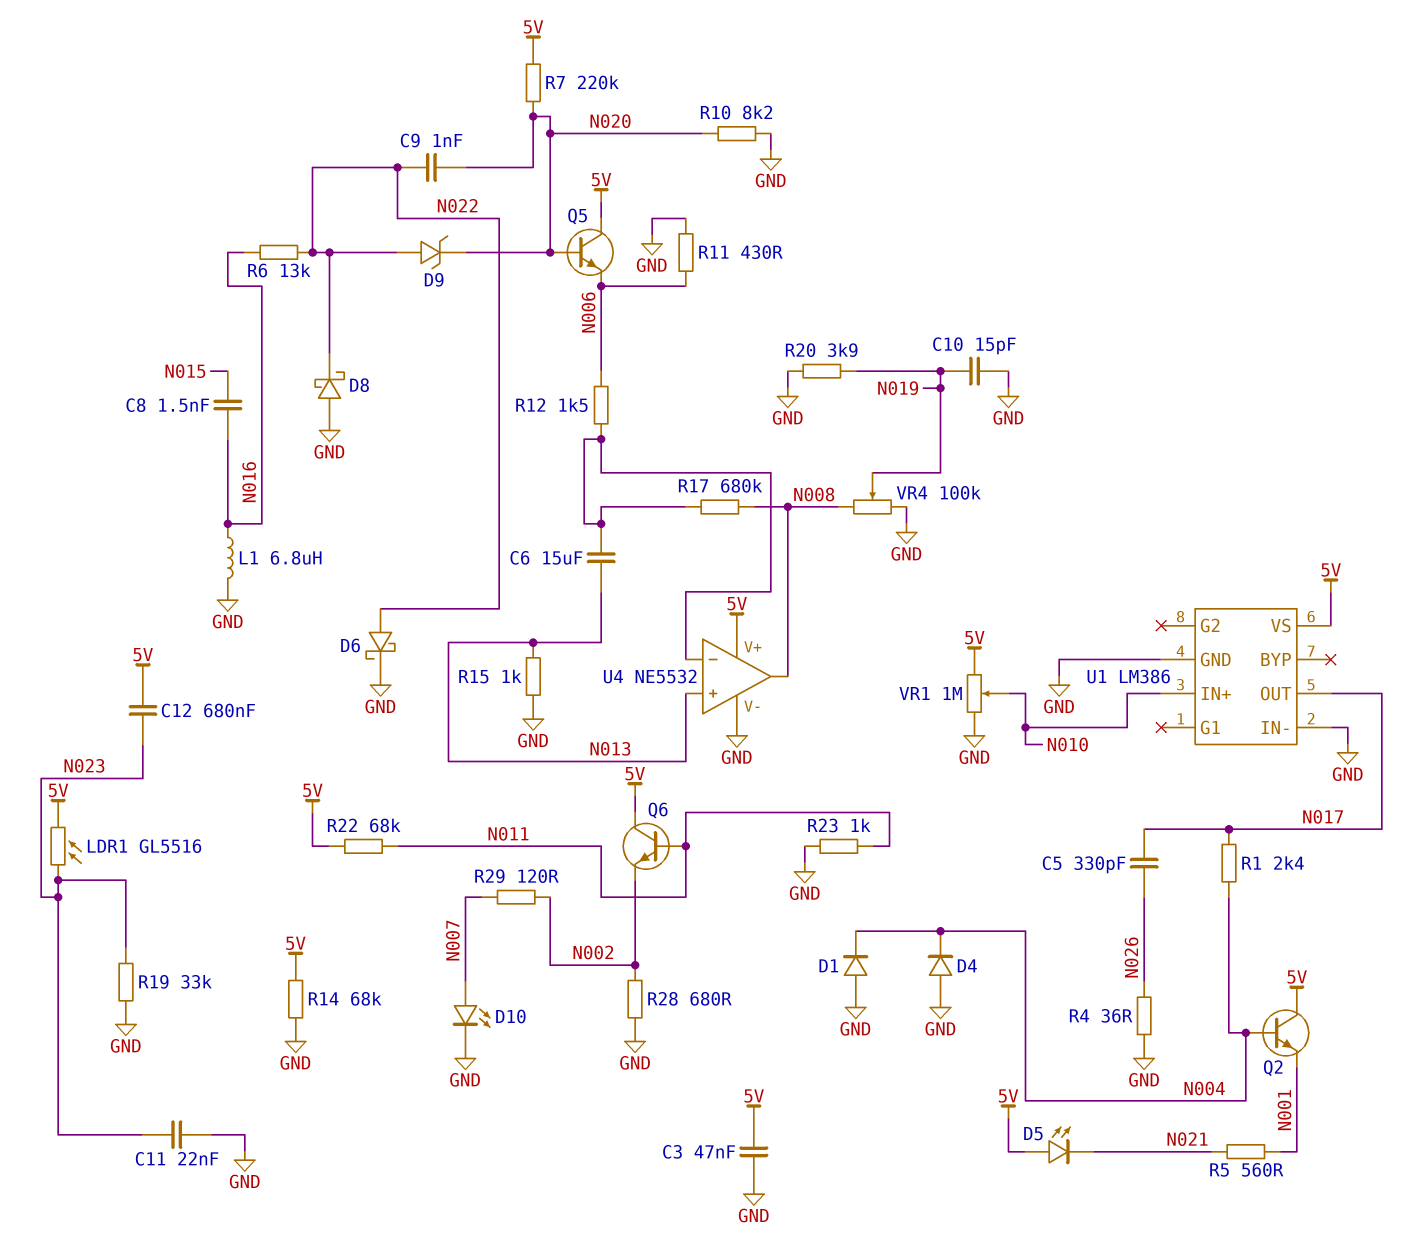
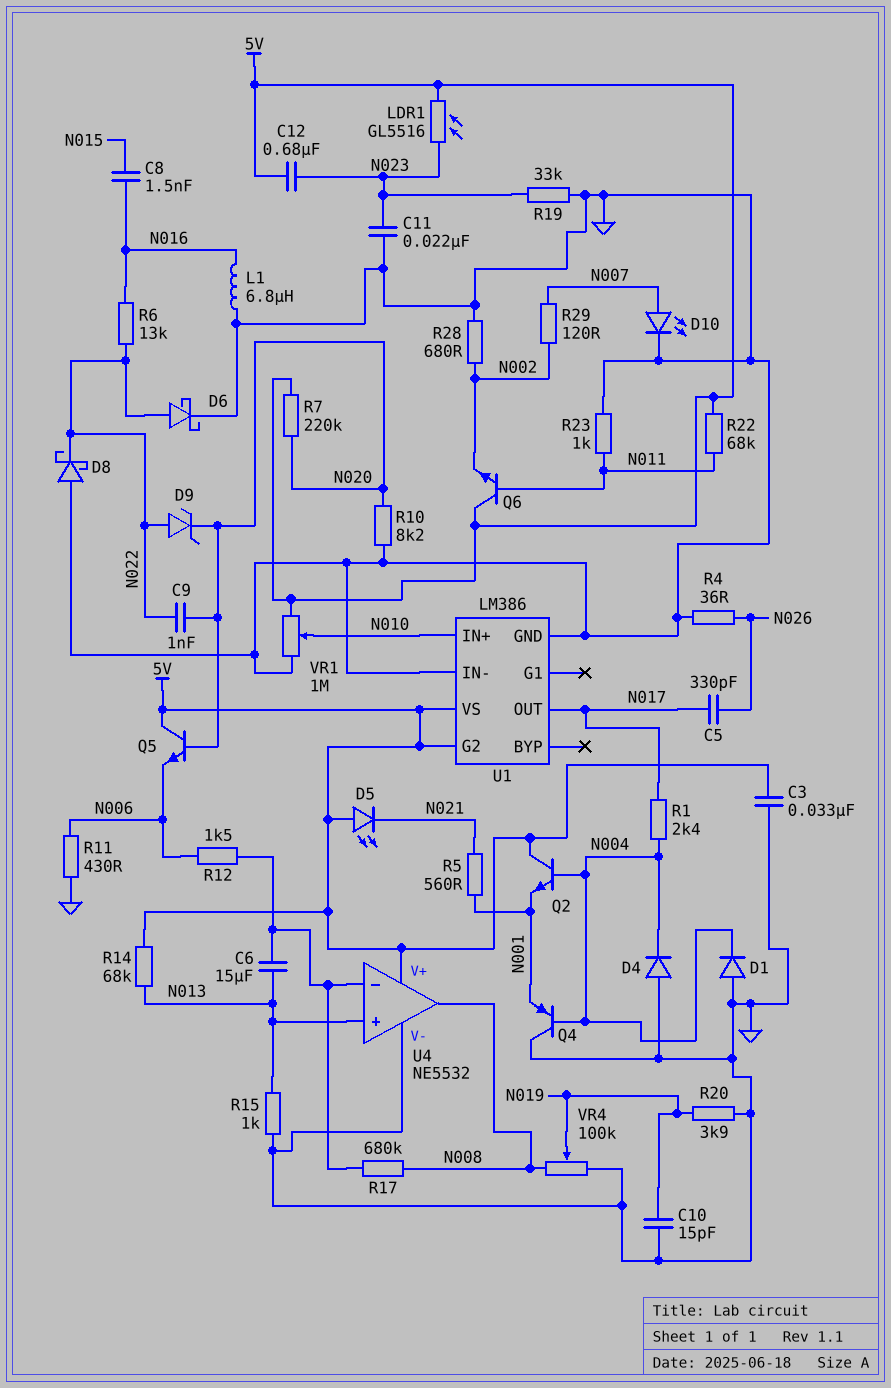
C3: 47nF (5V, GND) -> 33nF (5V, GND)
Q4: none -> PNP (B N004, C GND, E N001)
R14: 68k (5V, GND) -> 68k (5V, N013)
U1 pin G2: none -> 5V

